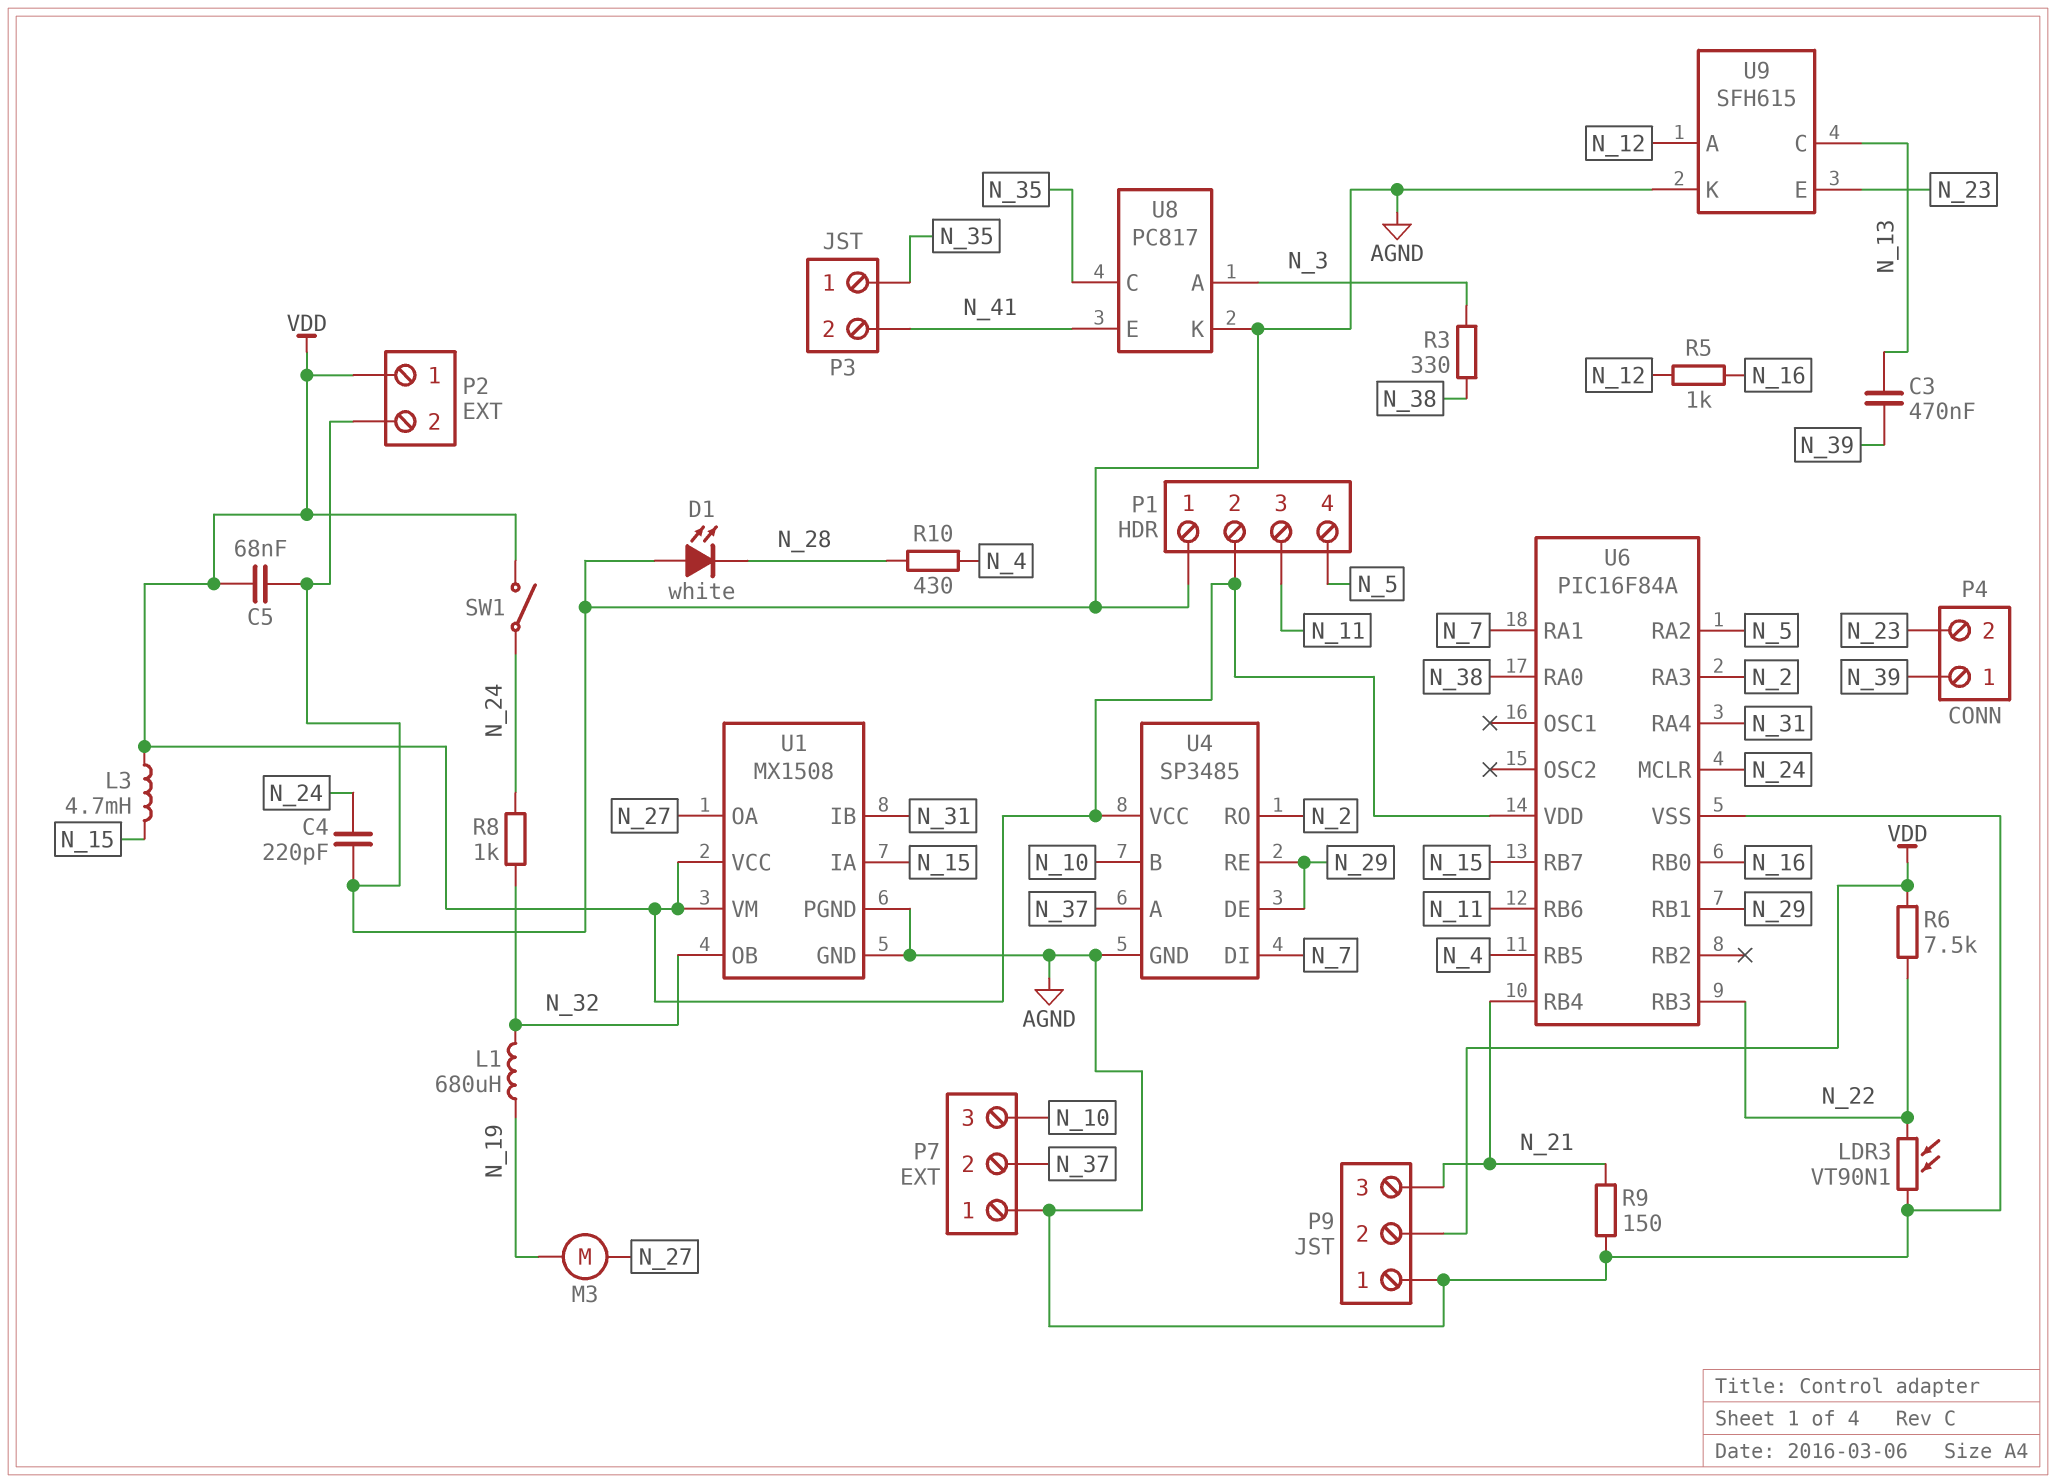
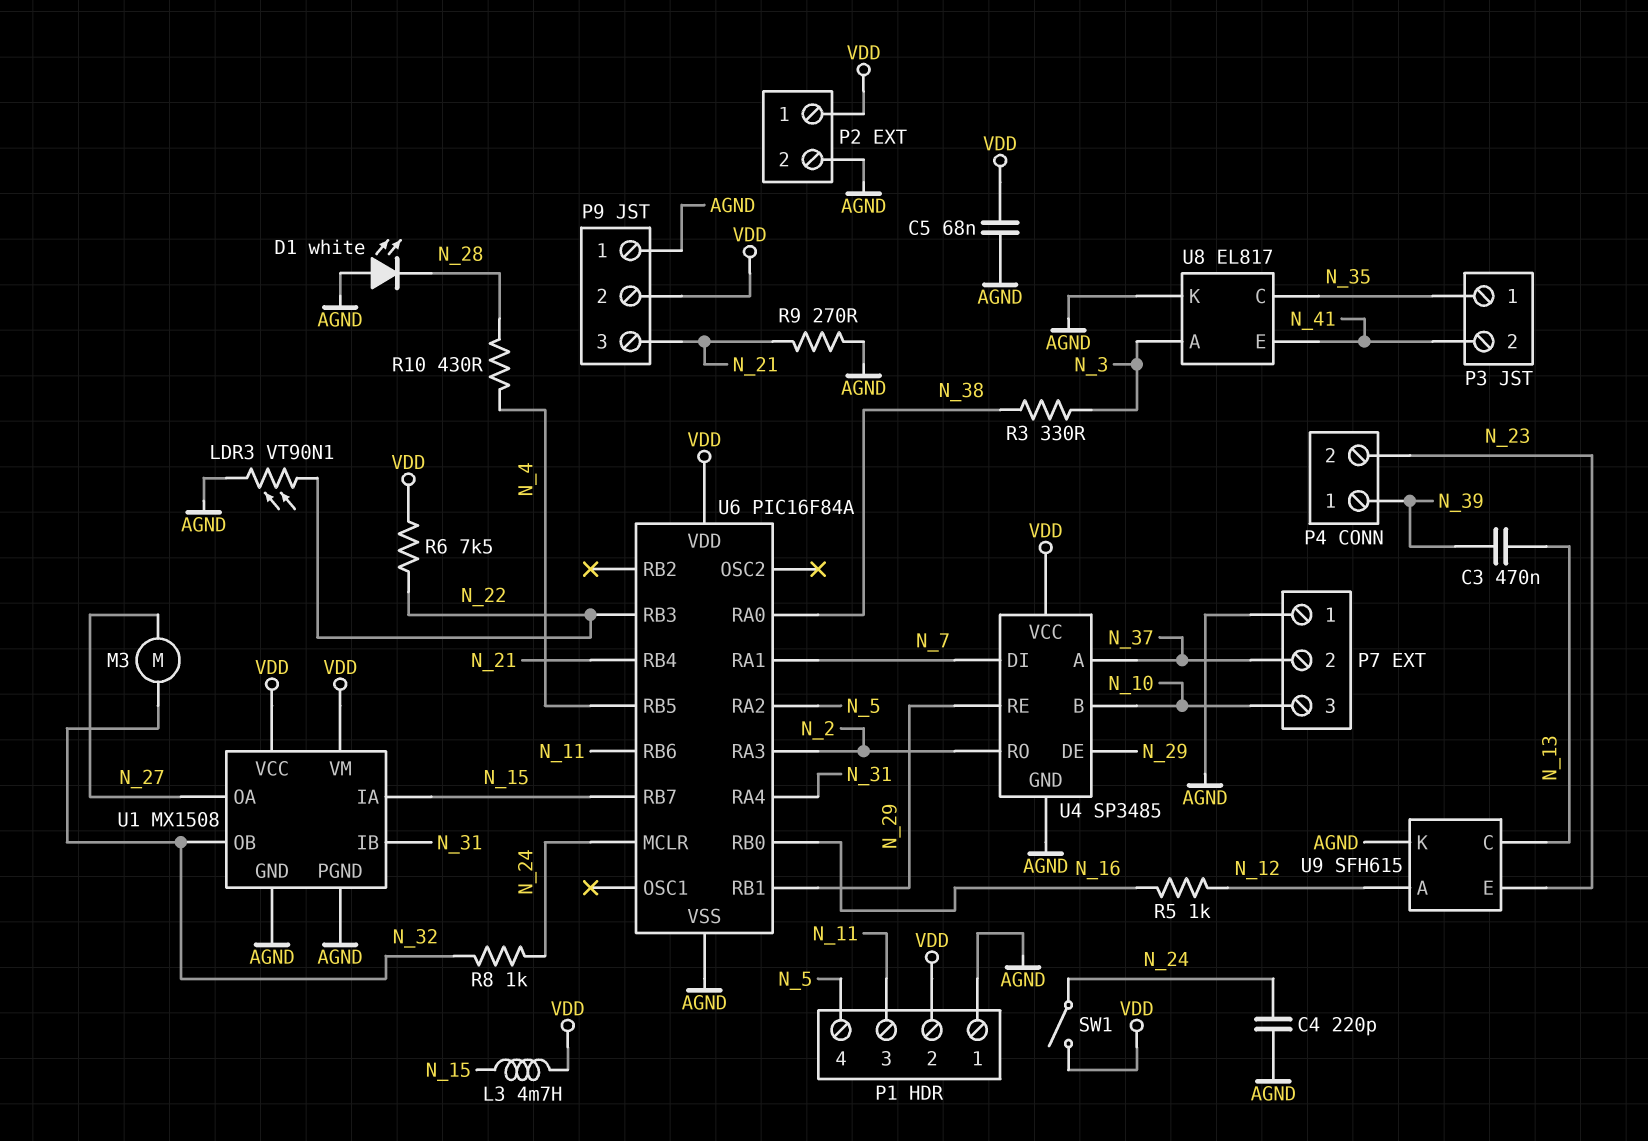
L1: 680uH (N_19, N_32) -> none
M3: motor (N_19, N_27) -> motor (N_27, N_32)
R9: 150 (AGND, N_21) -> 270 (AGND, N_21)
U8: PC817 -> EL817

